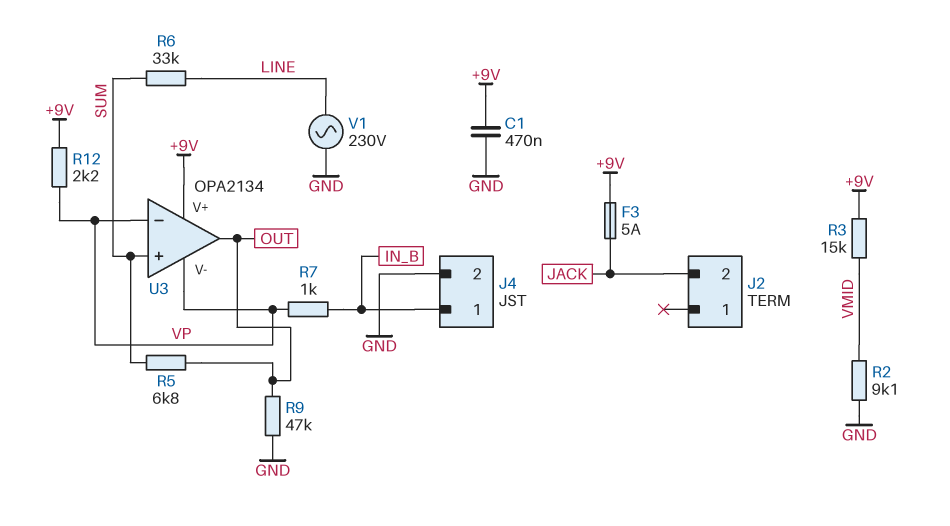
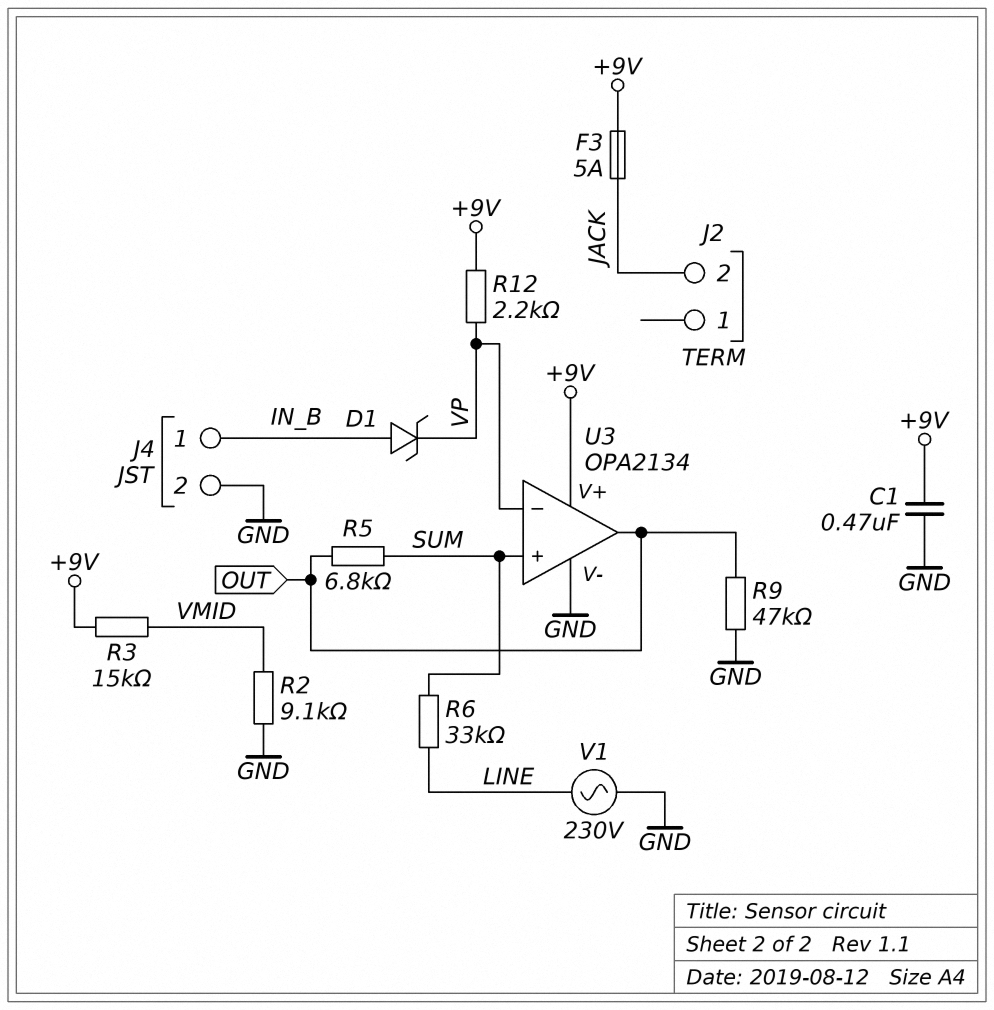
D1: none -> zener (A IN_B, K VP)
R7: 1k (IN_B, VP) -> none
U3 pin V-: VP -> GND

